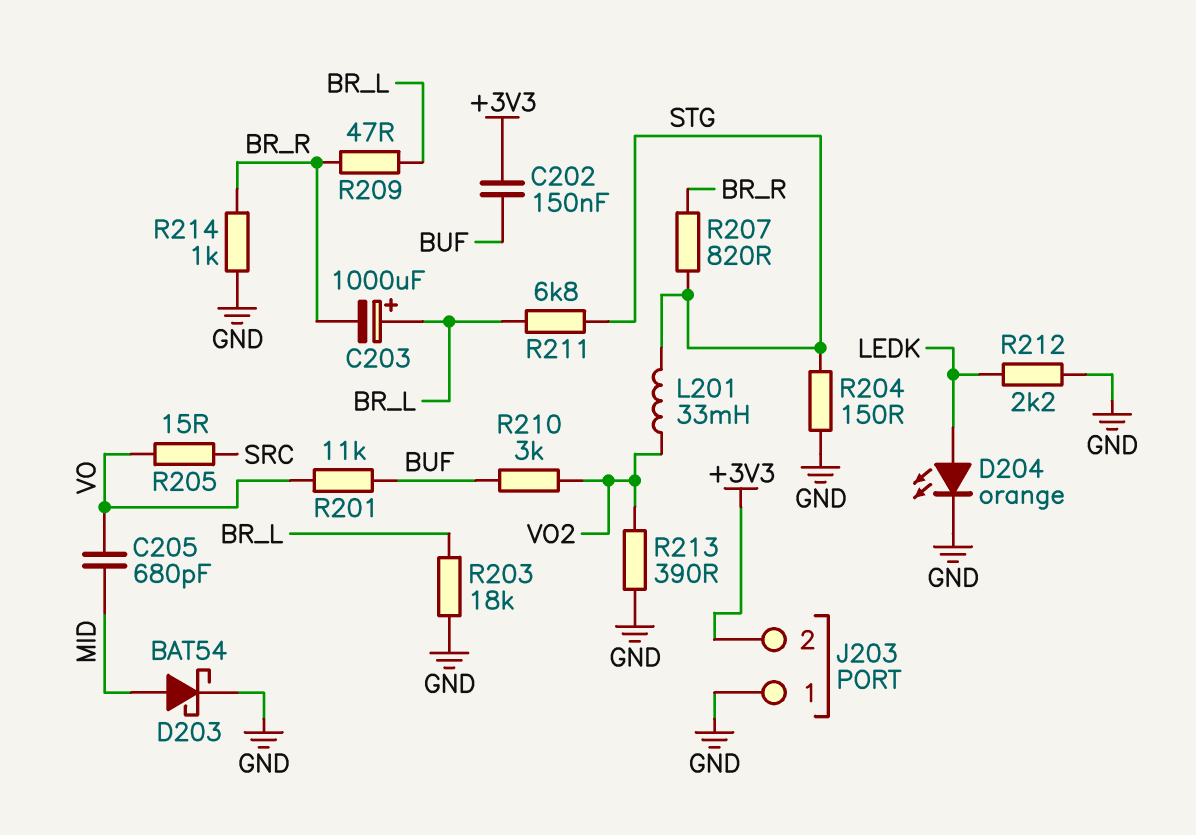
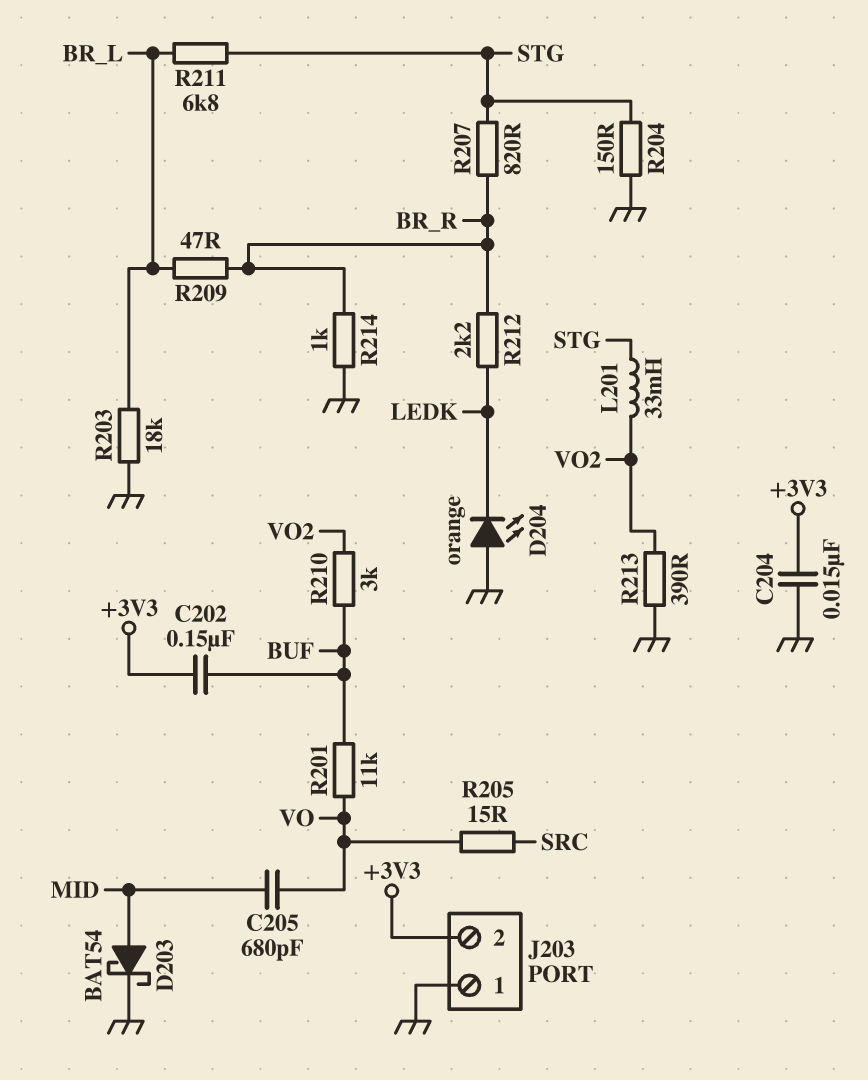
C203: 1000uF (plus BR_L, minus BR_R) -> none
C204: none -> 15nF (+3V3, GND)
D204: LED orange (A LEDK, K GND) -> LED orange (A GND, K LEDK)
R212: 2.2k (GND, LEDK) -> 2.2k (BR_R, LEDK)

